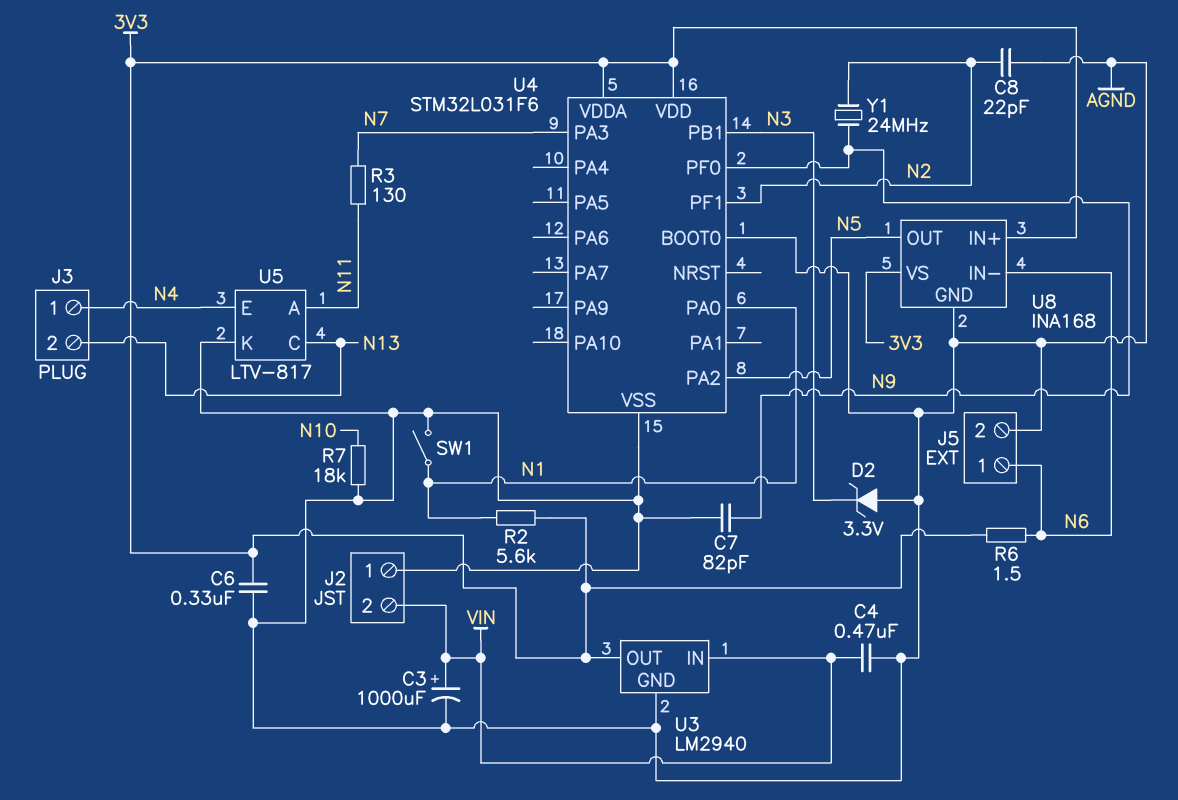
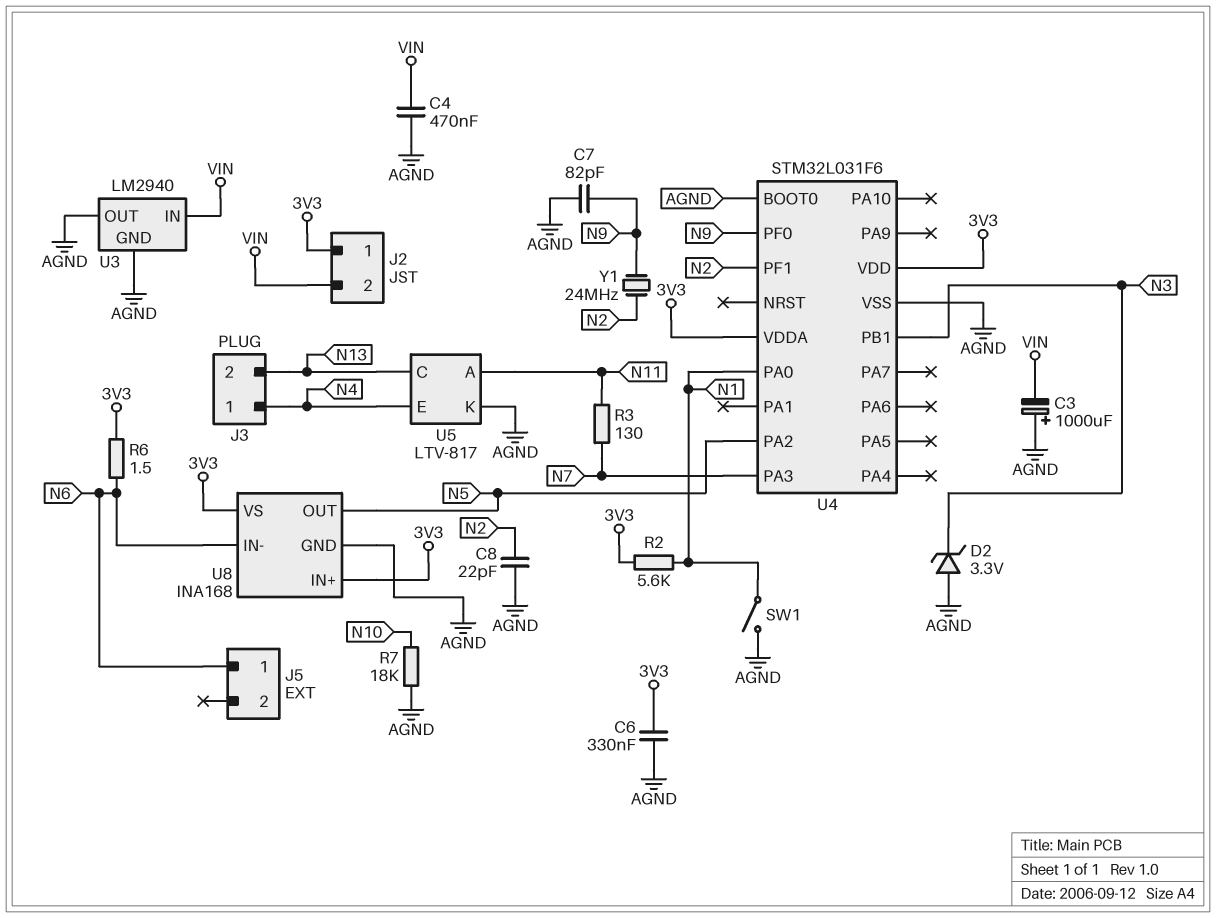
C3: 1000uF (plus VIN, minus AGND) -> 1000uF (plus AGND, minus VIN)
J2 pin 1: AGND -> 3V3
J5 pin 2: AGND -> none
U3 pin OUT: 3V3 -> AGND

